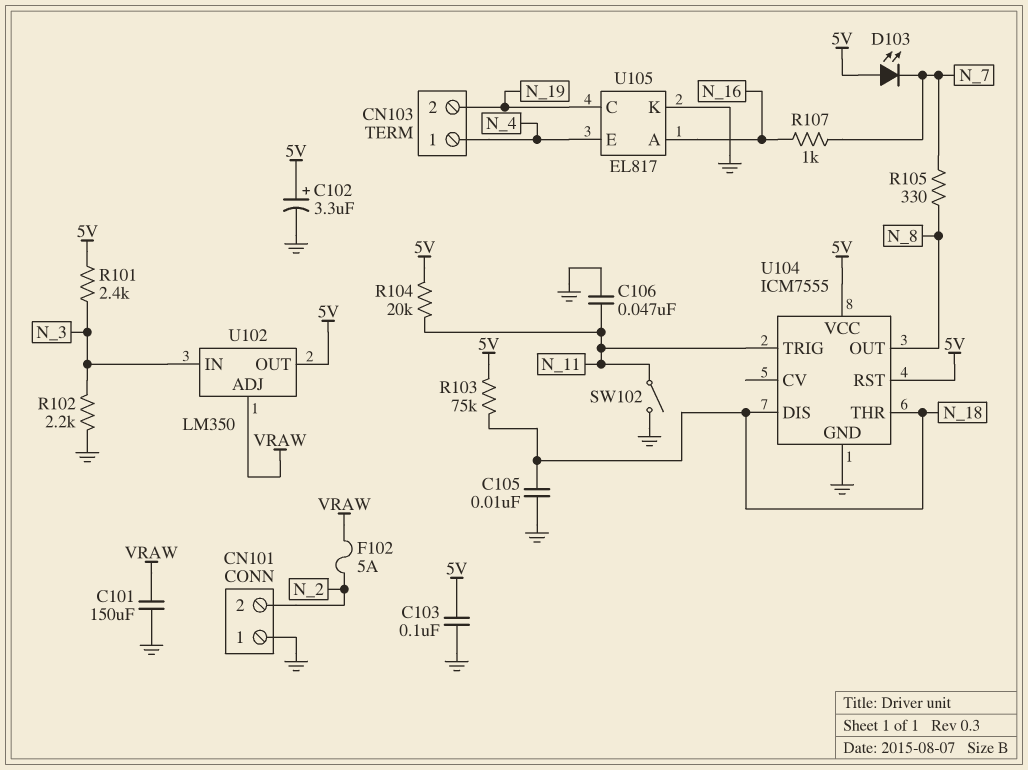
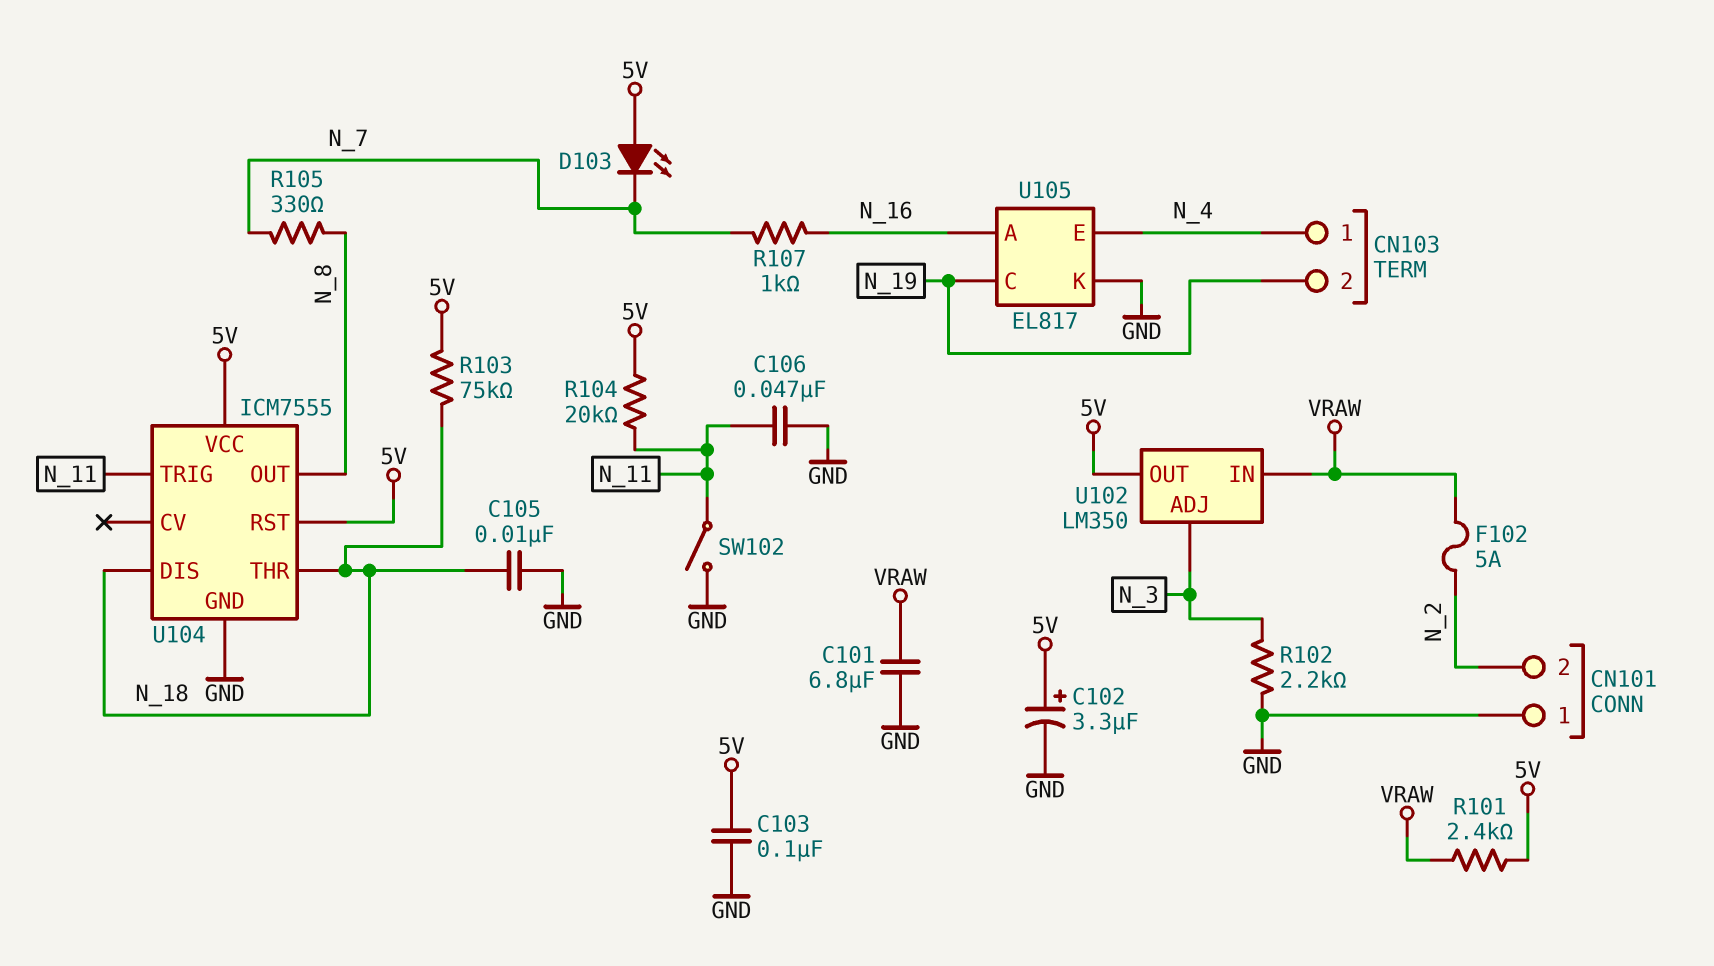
C101: 150uF (GND, VRAW) -> 6.8uF (GND, VRAW)
R101: 2.4k (5V, N_3) -> 2.4k (5V, VRAW)
U102 pin ADJ: VRAW -> N_3
U102 pin IN: N_3 -> VRAW

